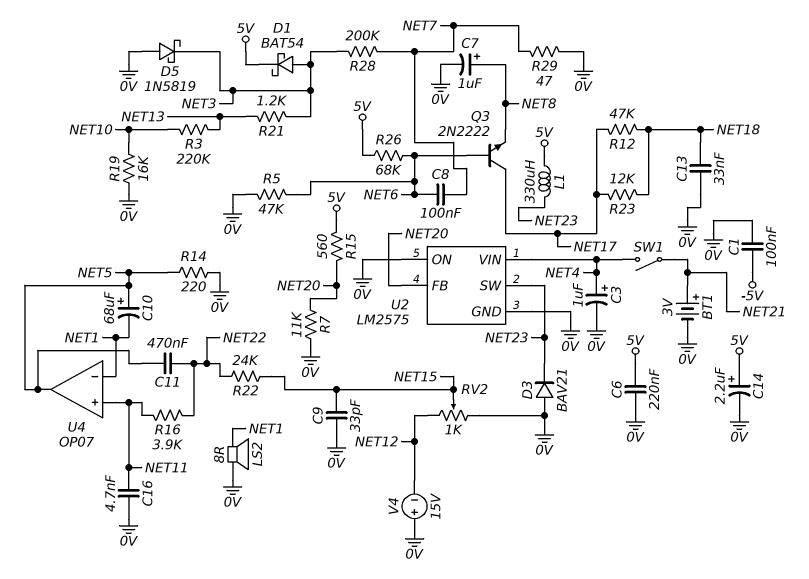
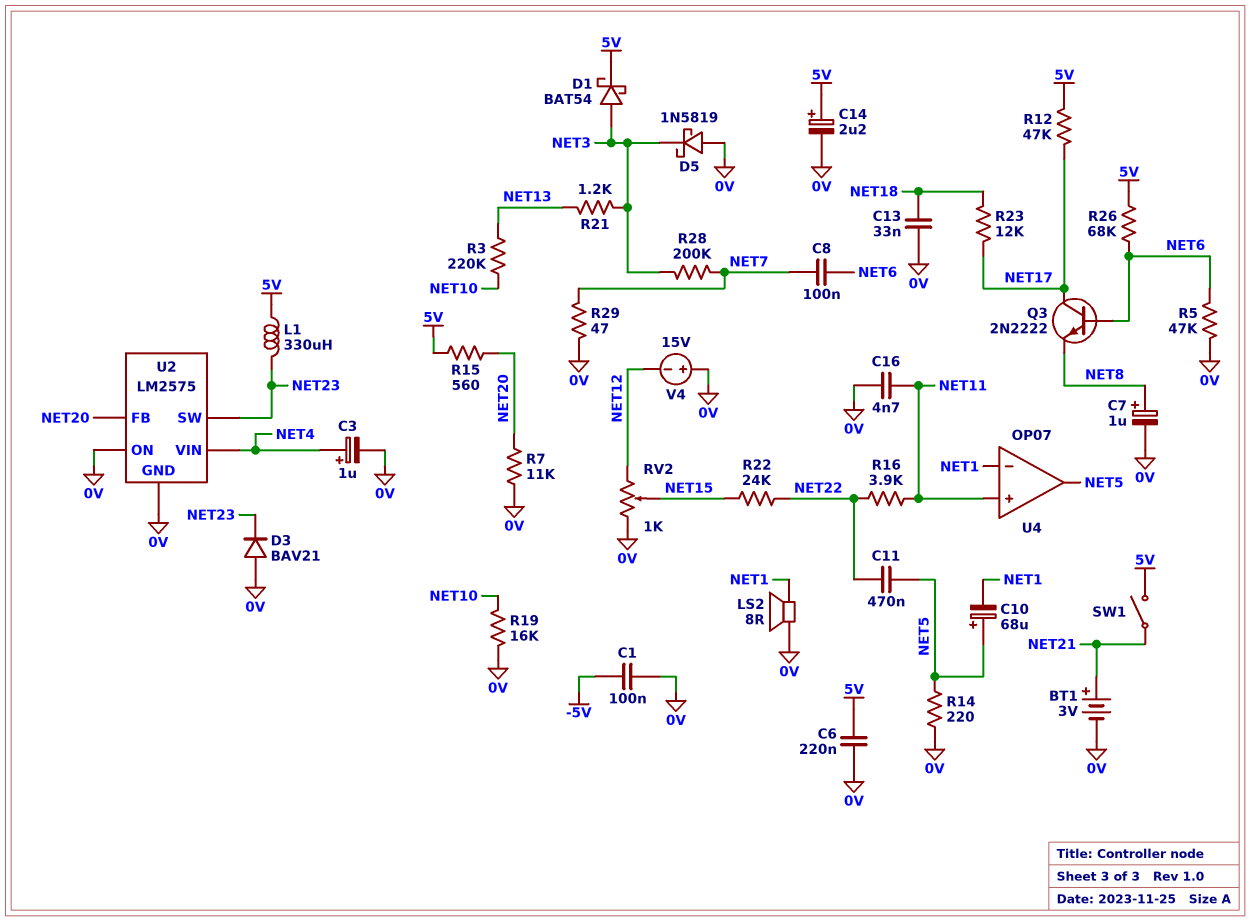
C9: 33pF (0V, NET15) -> none
R12: 47k (NET17, NET18) -> 47k (5V, NET17)
SW1: switch (NET4, NET21) -> switch (5V, NET21)

